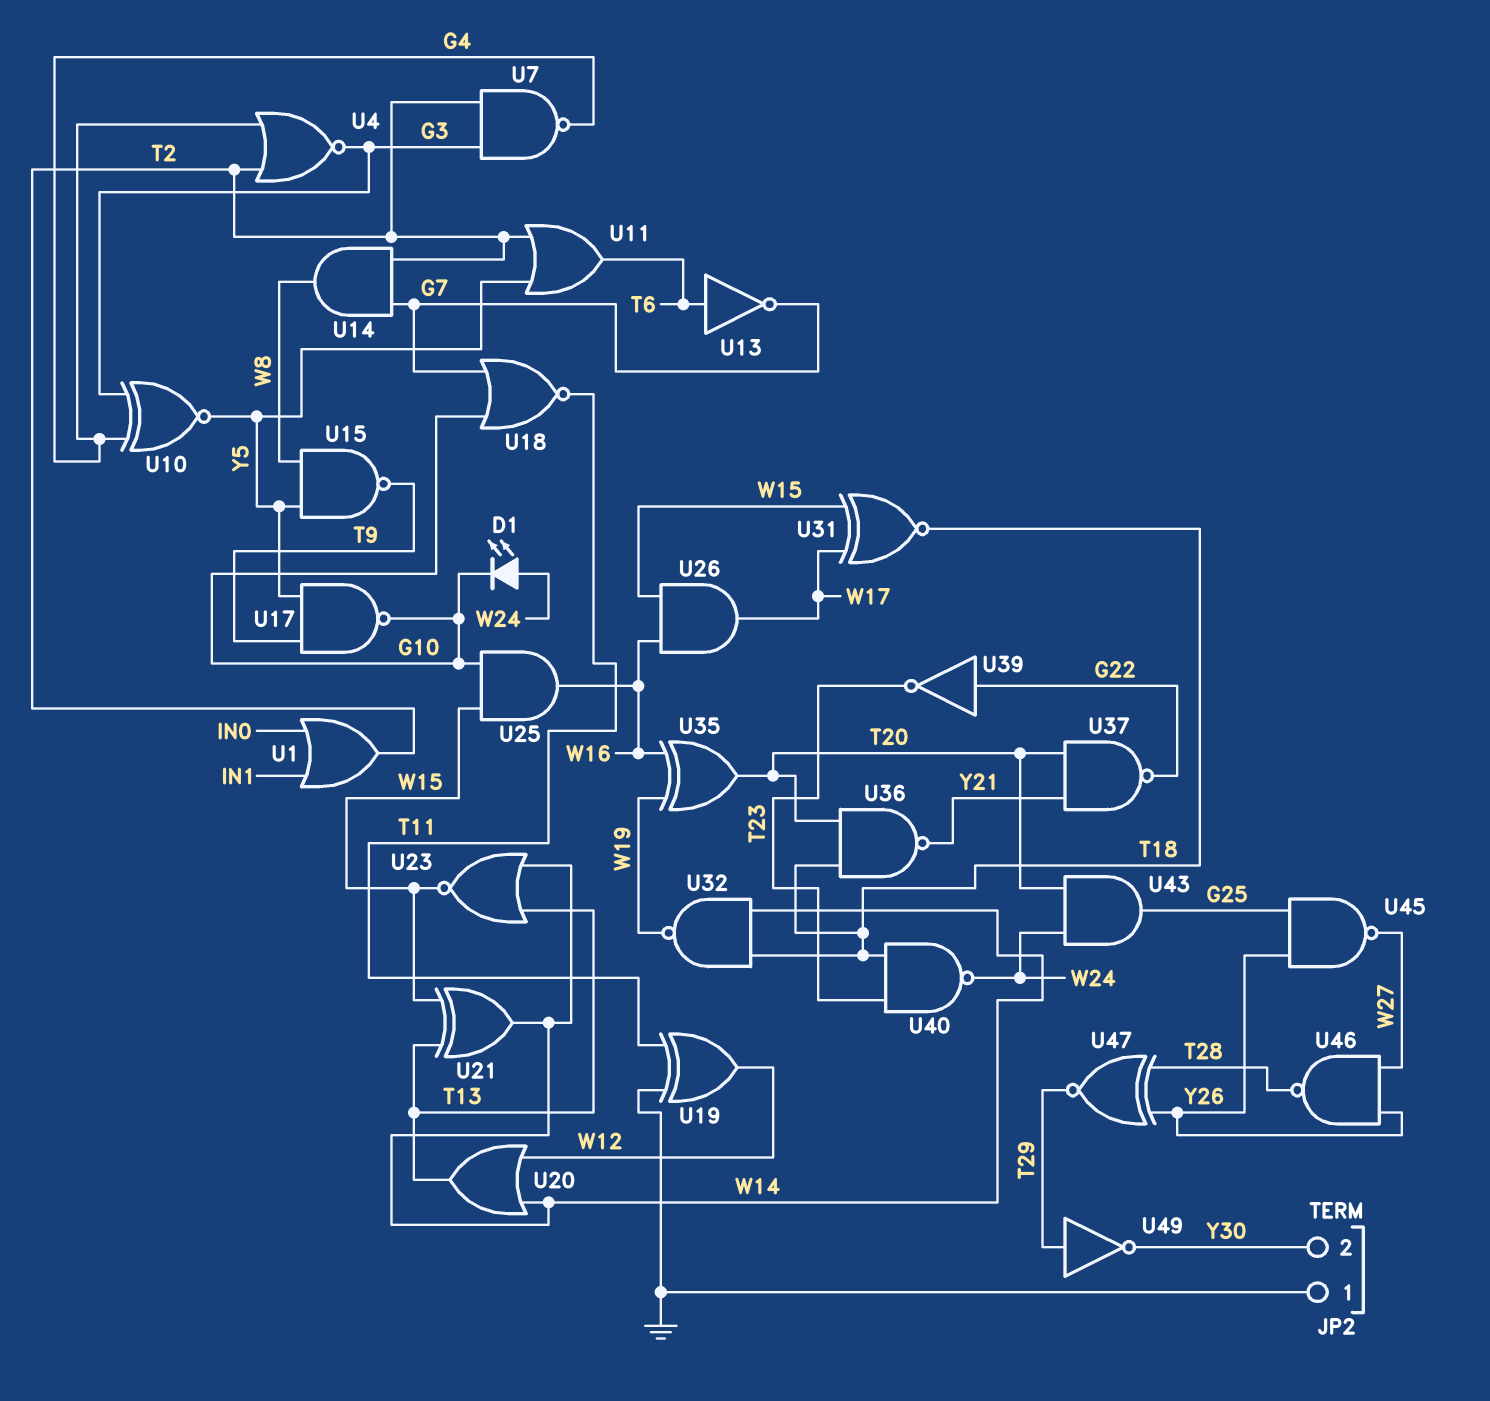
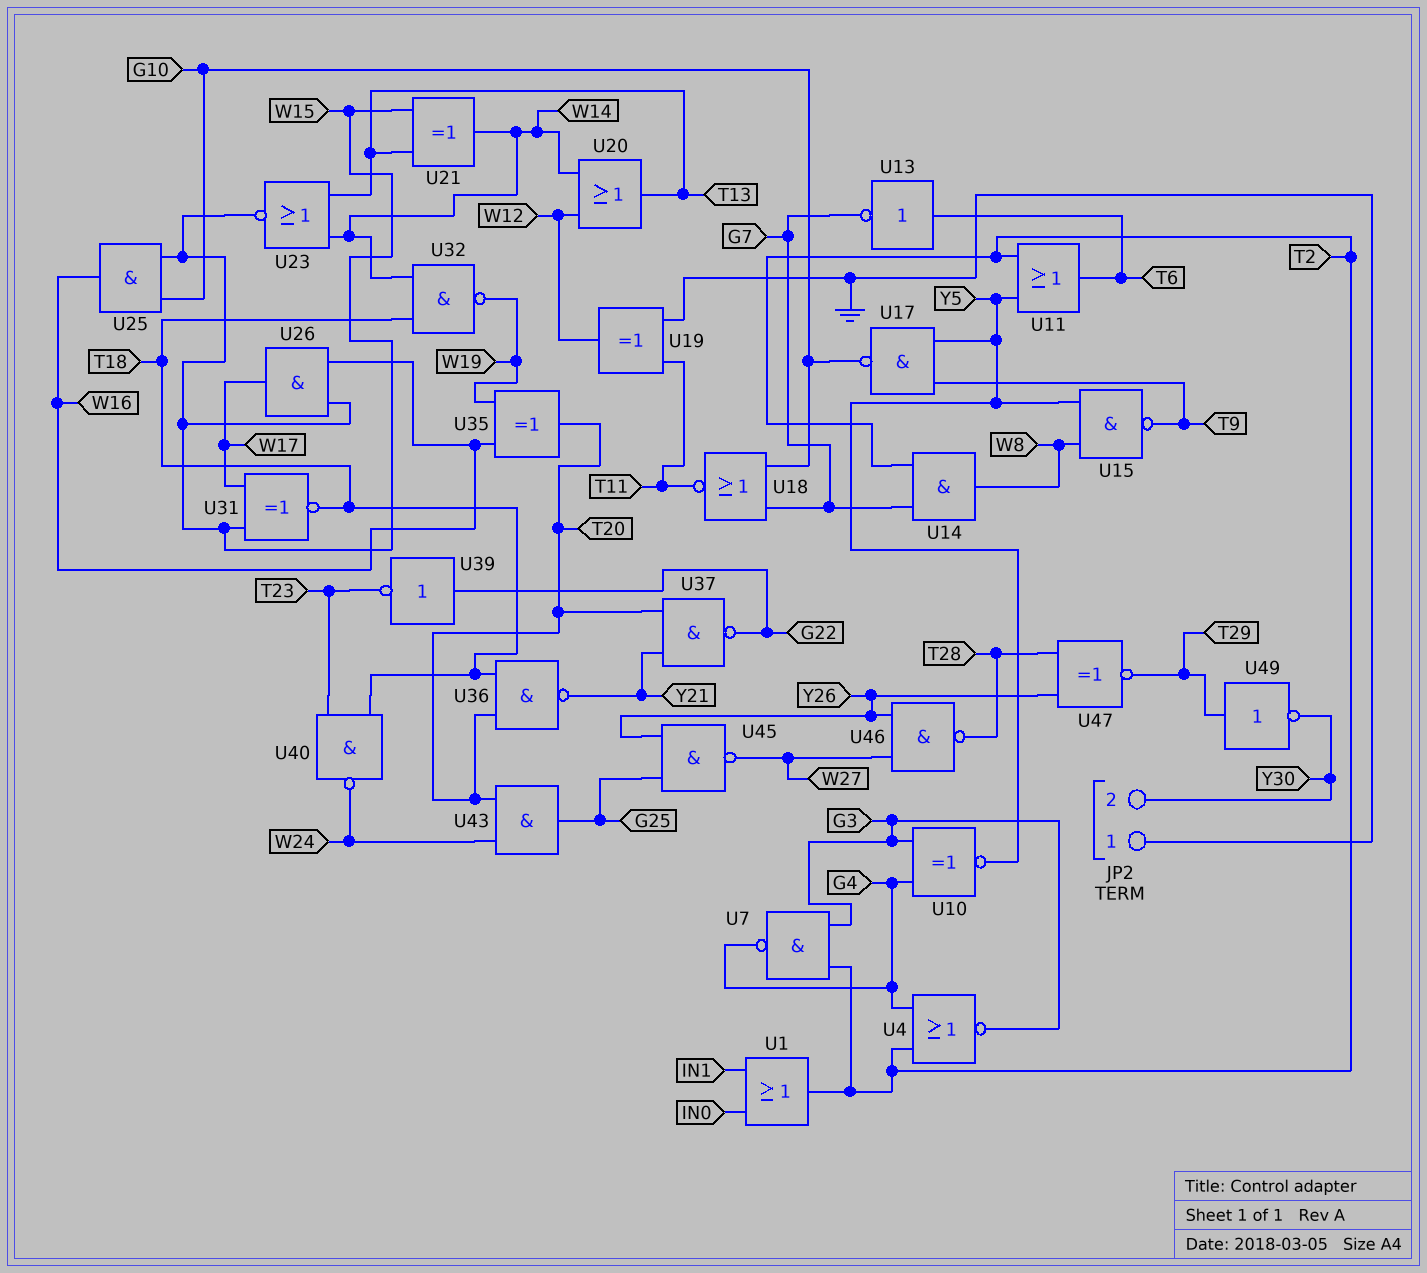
D1: LED (A W24, K G10) -> none

